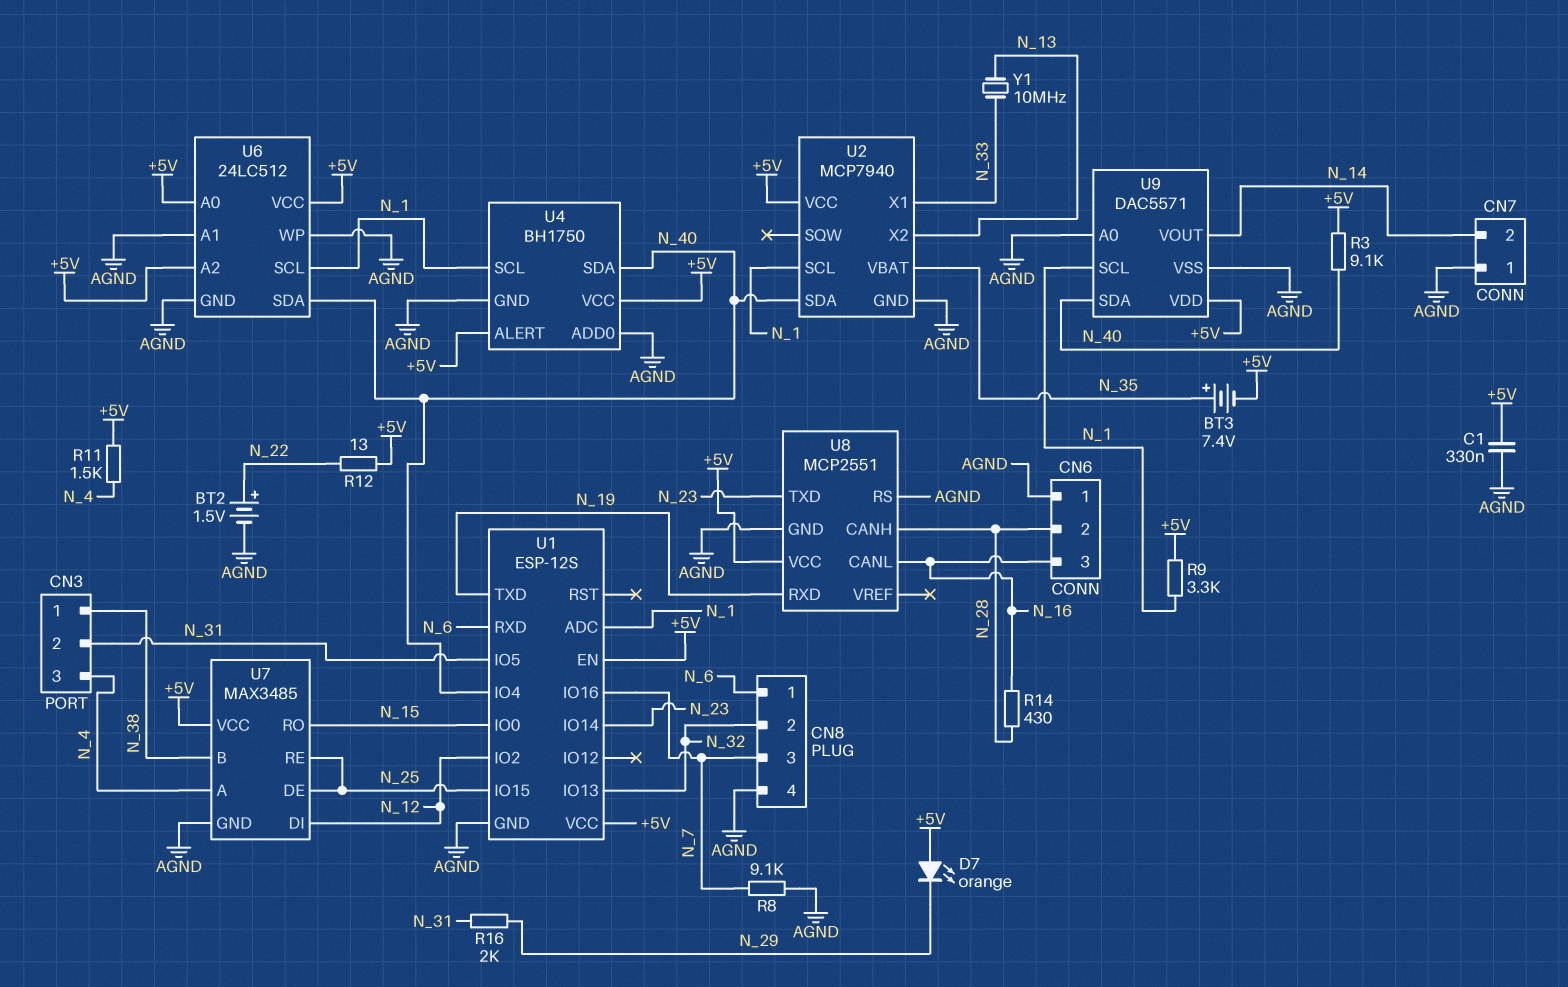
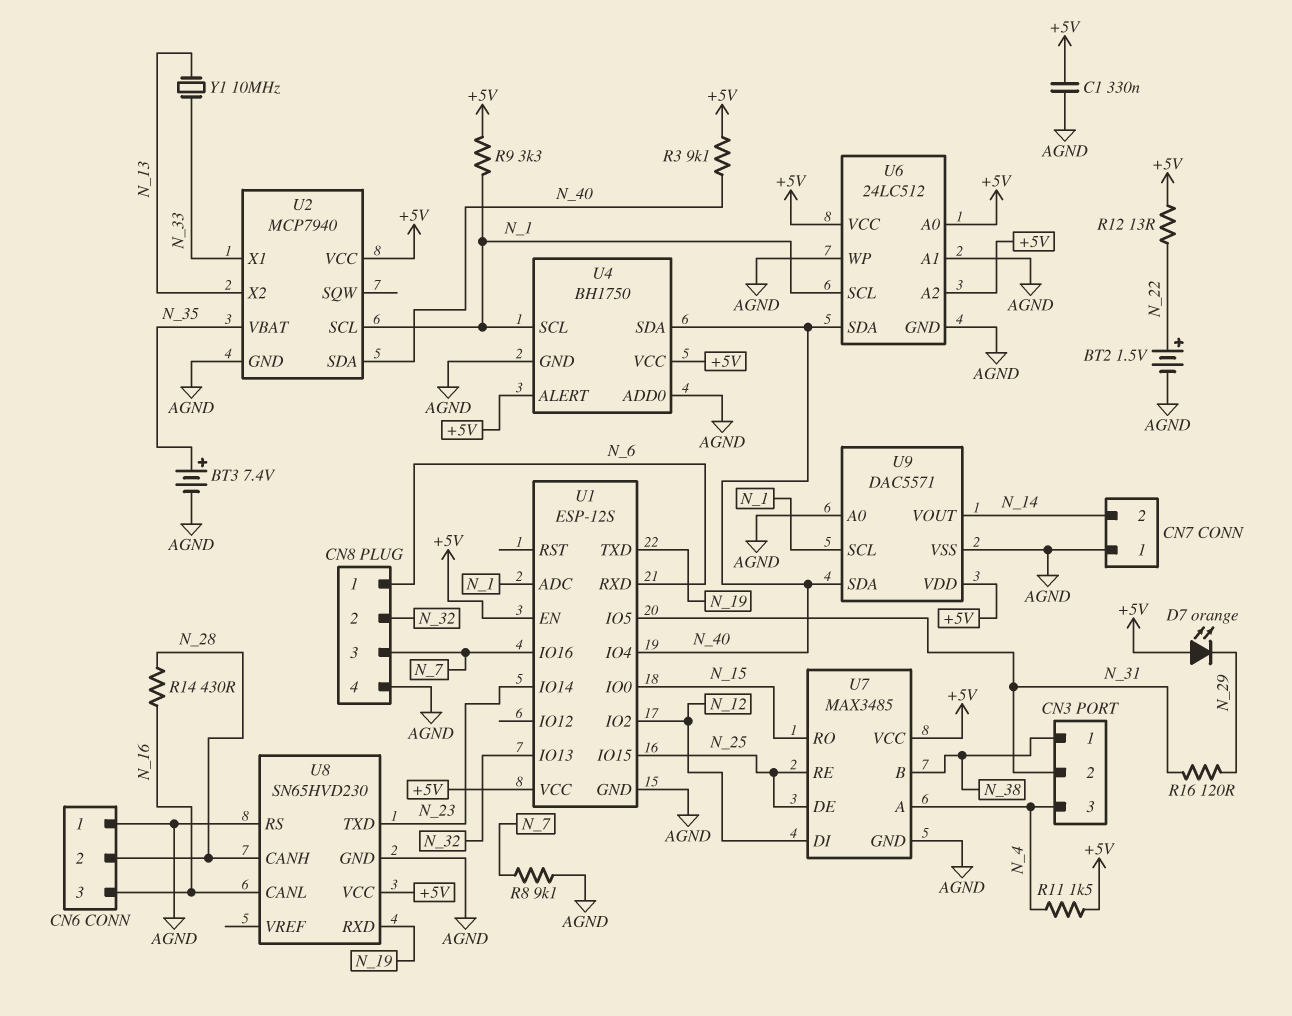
BT3: 7.4V (plus N_35, minus +5V) -> 7.4V (plus N_35, minus AGND)
R16: 2k (N_29, N_31) -> 120 (N_29, N_31)
U8: MCP2551 -> SN65HVD230

